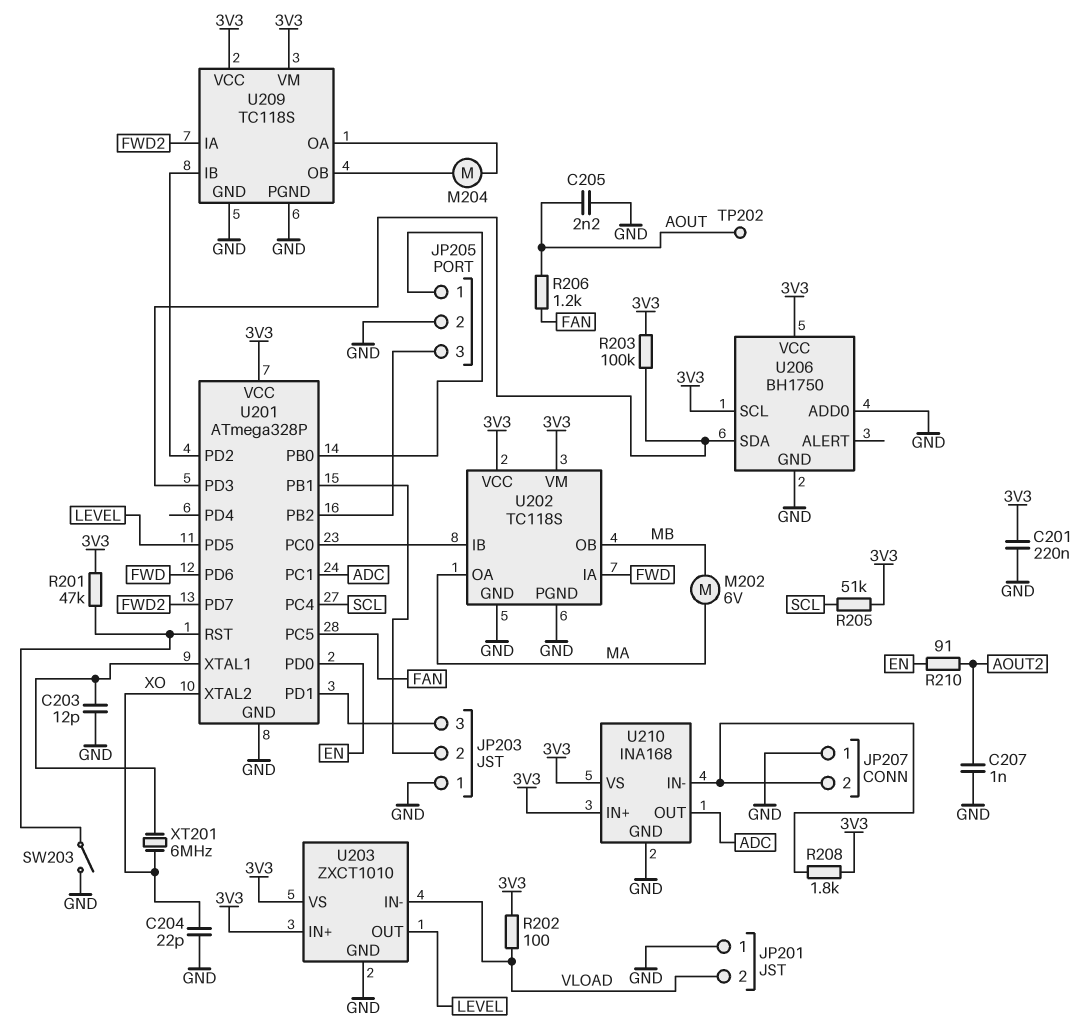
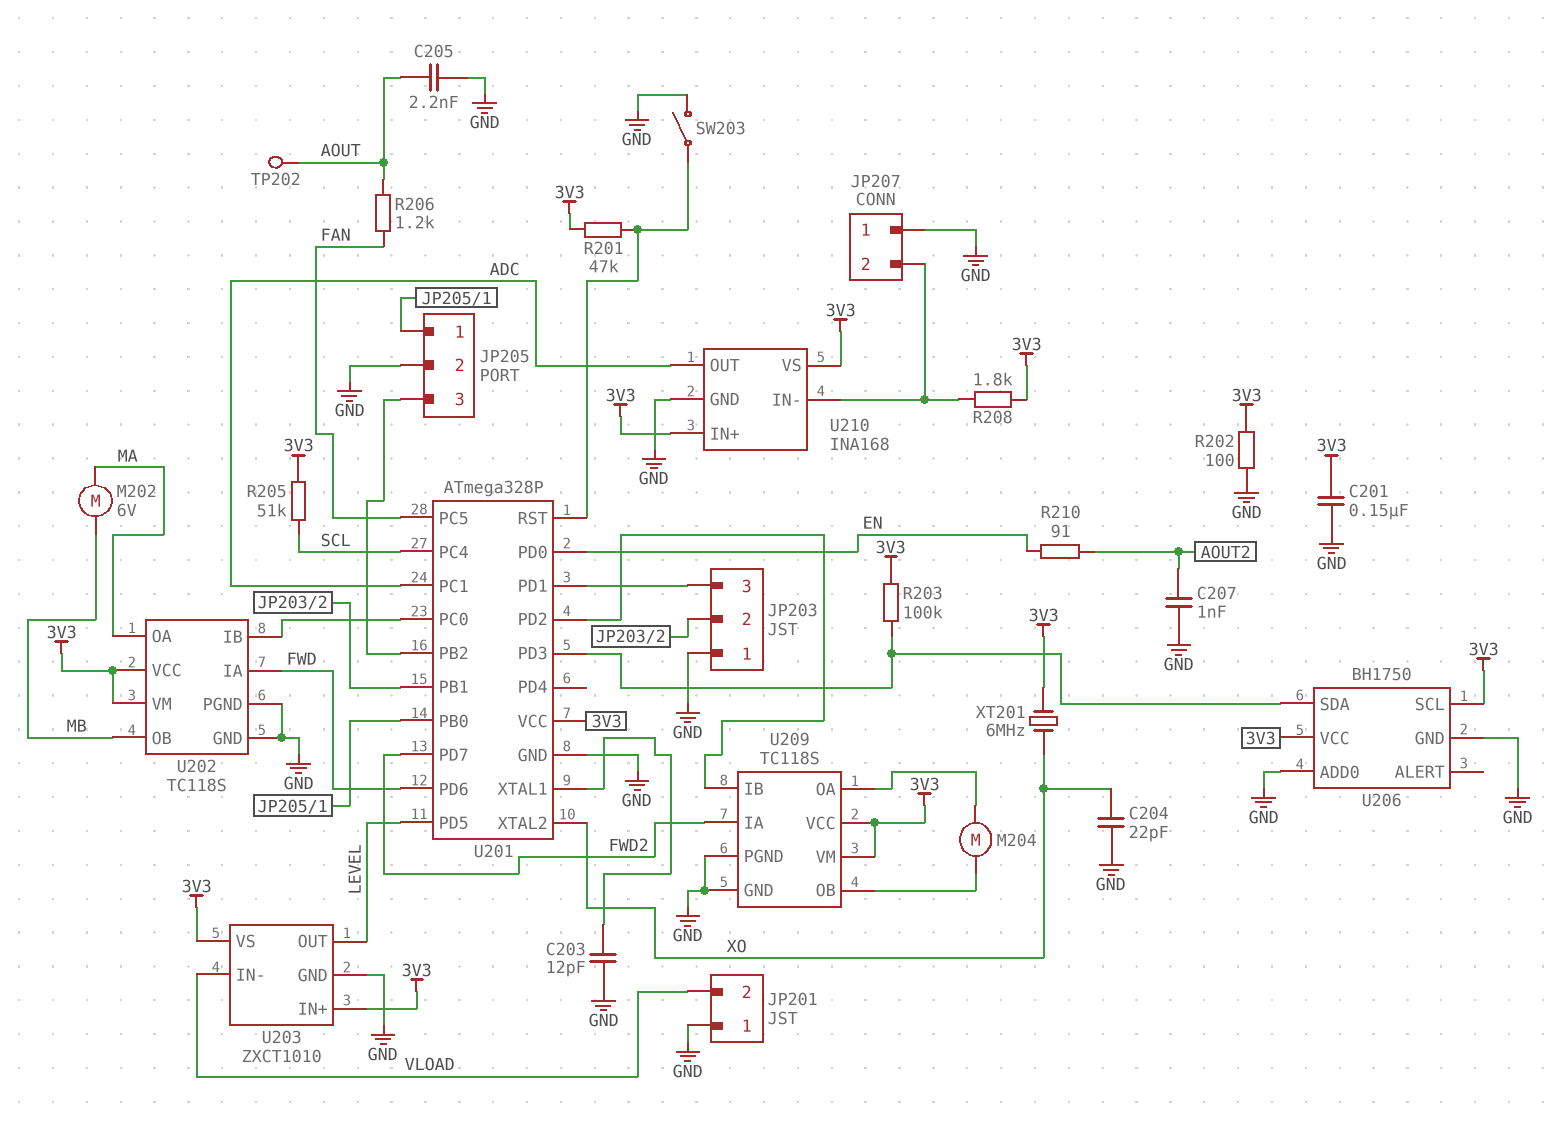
C201: 220nF (3V3, GND) -> 150nF (3V3, GND)
R202: 100 (3V3, VLOAD) -> 100 (3V3, GND)
XT201: 6MHz (U201/XTAL1, XO) -> 6MHz (3V3, XO)

